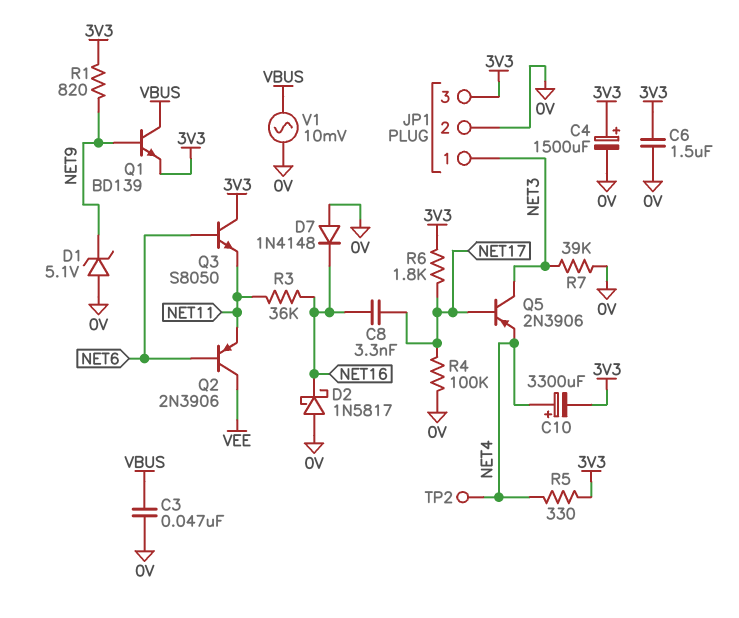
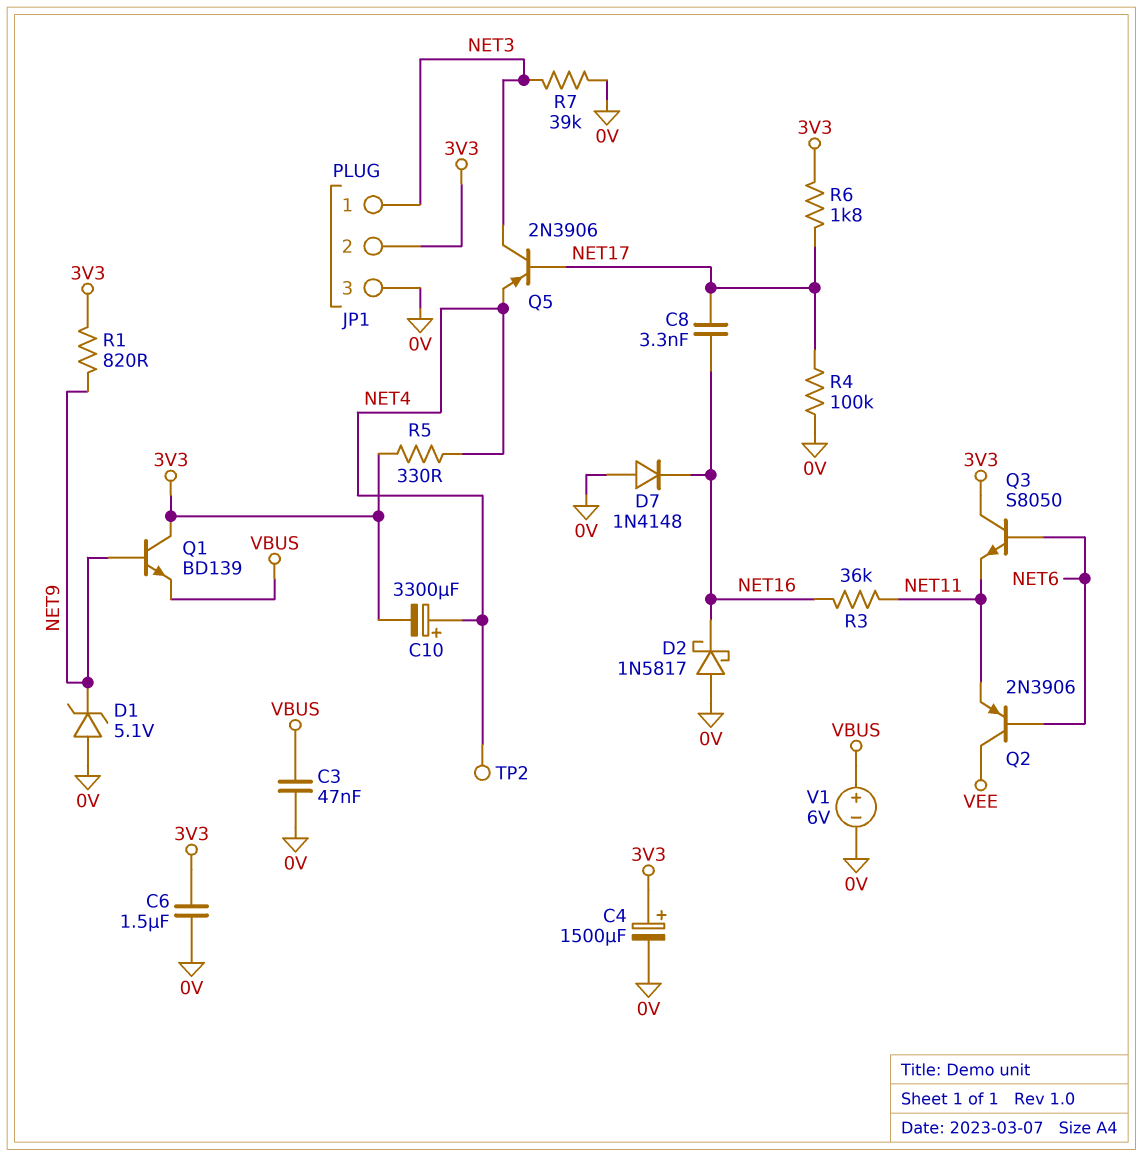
JP1 pin 2: 0V -> 3V3
JP1 pin 3: 3V3 -> 0V
Q1: NPN BD139 (B NET9, C VBUS, E 3V3) -> NPN BD139 (B NET9, C 3V3, E VBUS)
V1: AC 10mV (0V, VBUS) -> 6V (plus VBUS, minus 0V)

